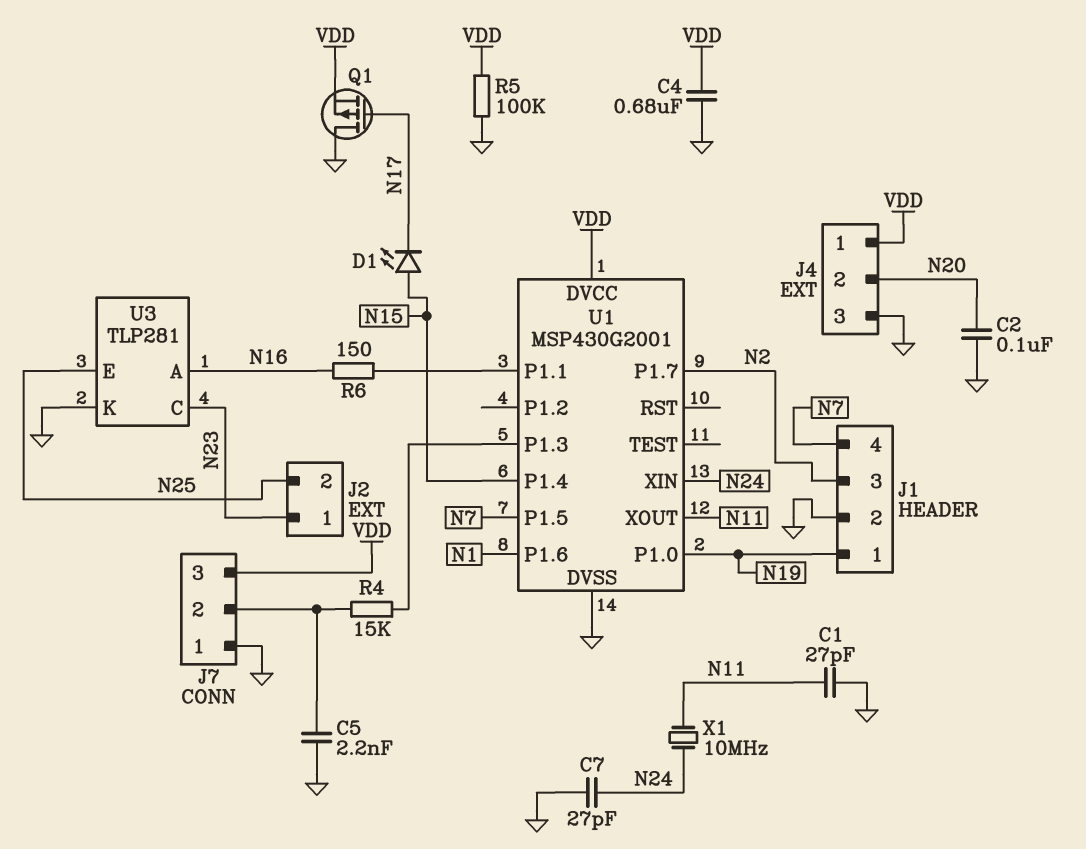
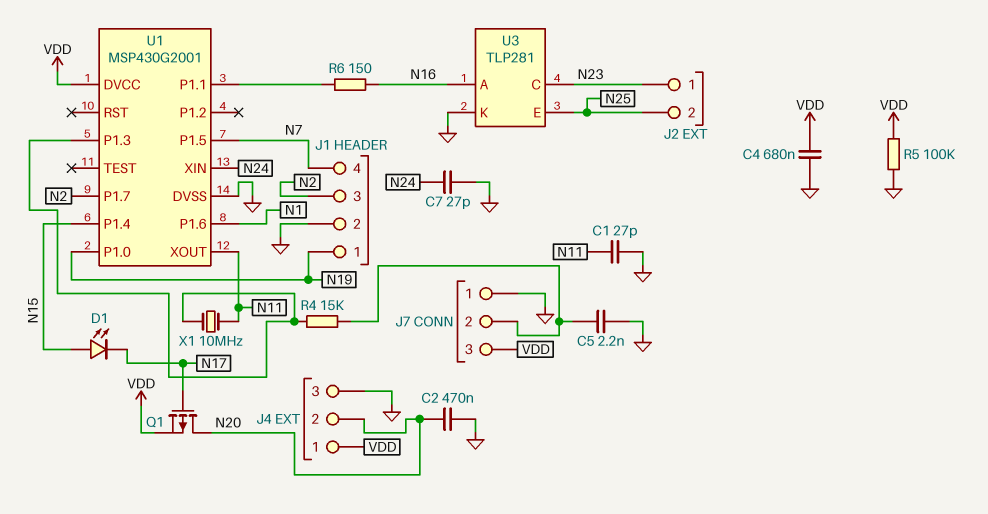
C2: 100nF (GND, N20) -> 470nF (GND, N20)
Q1: PMOS (G N17, D GND, S VDD) -> PMOS (G N17, D N20, S VDD)
X1: 10MHz (N11, N24) -> 10MHz (N11, U1/P1.3)

